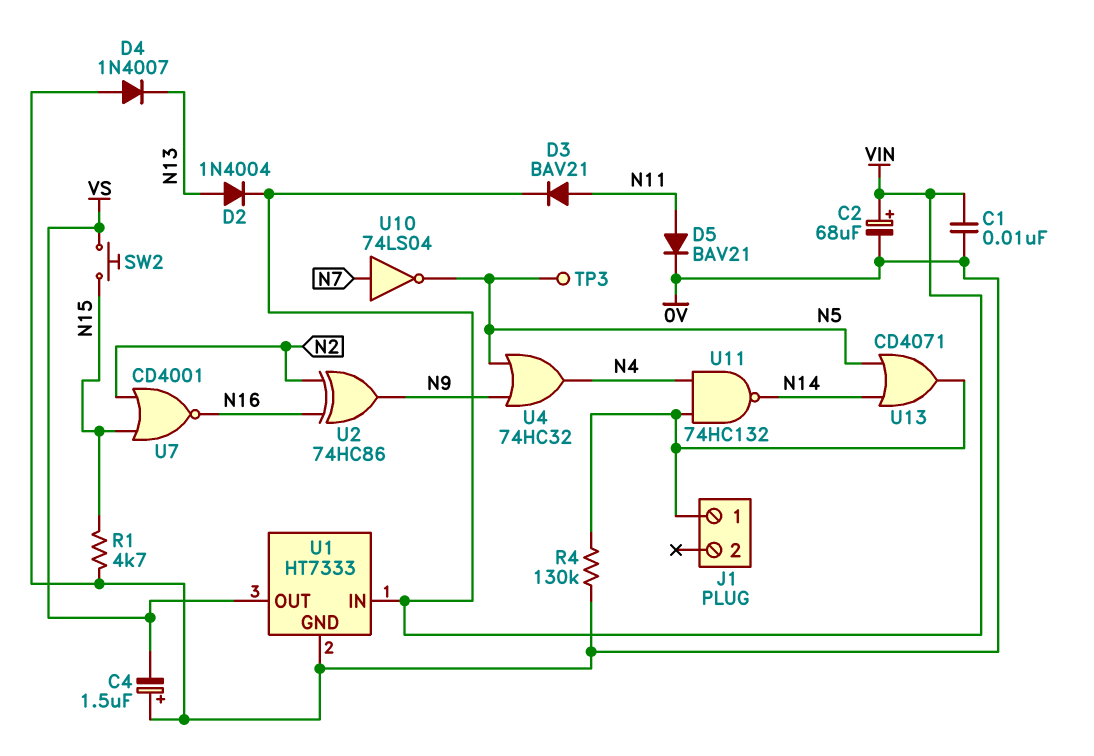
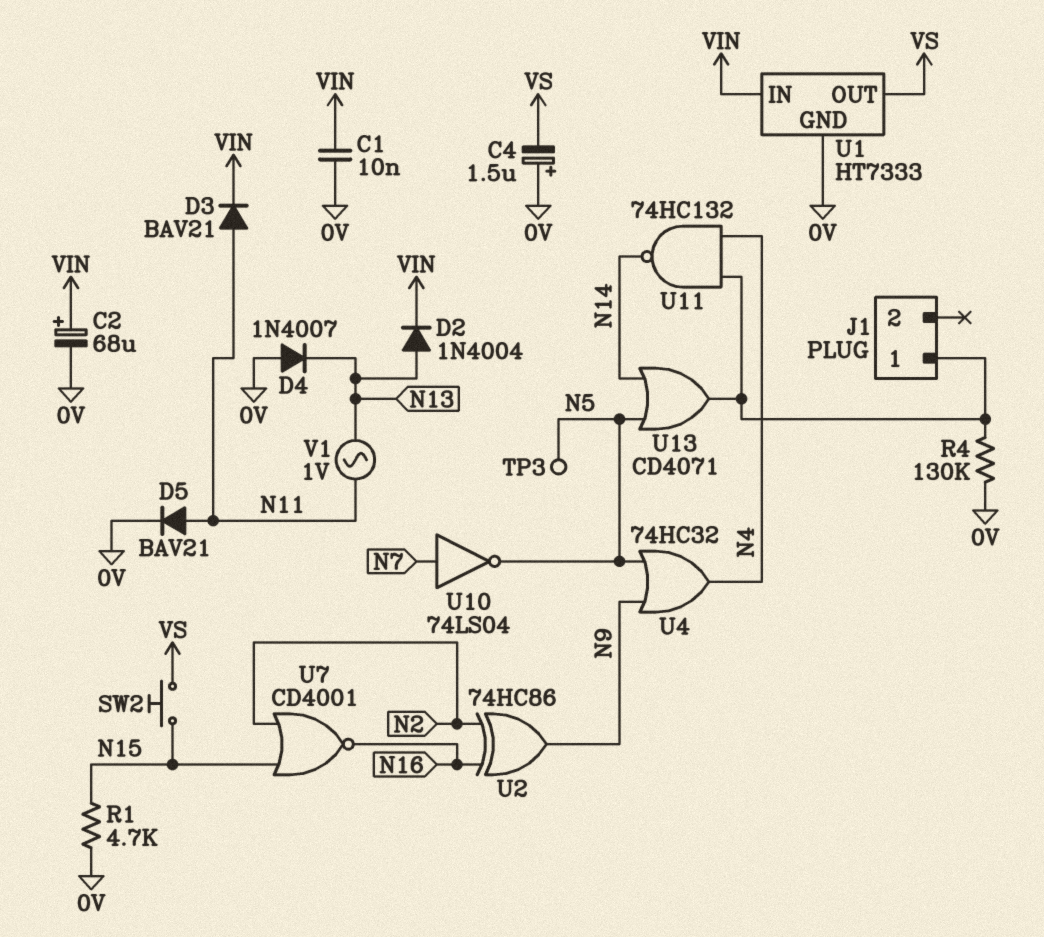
V1: none -> AC 1V (N11, N13)

